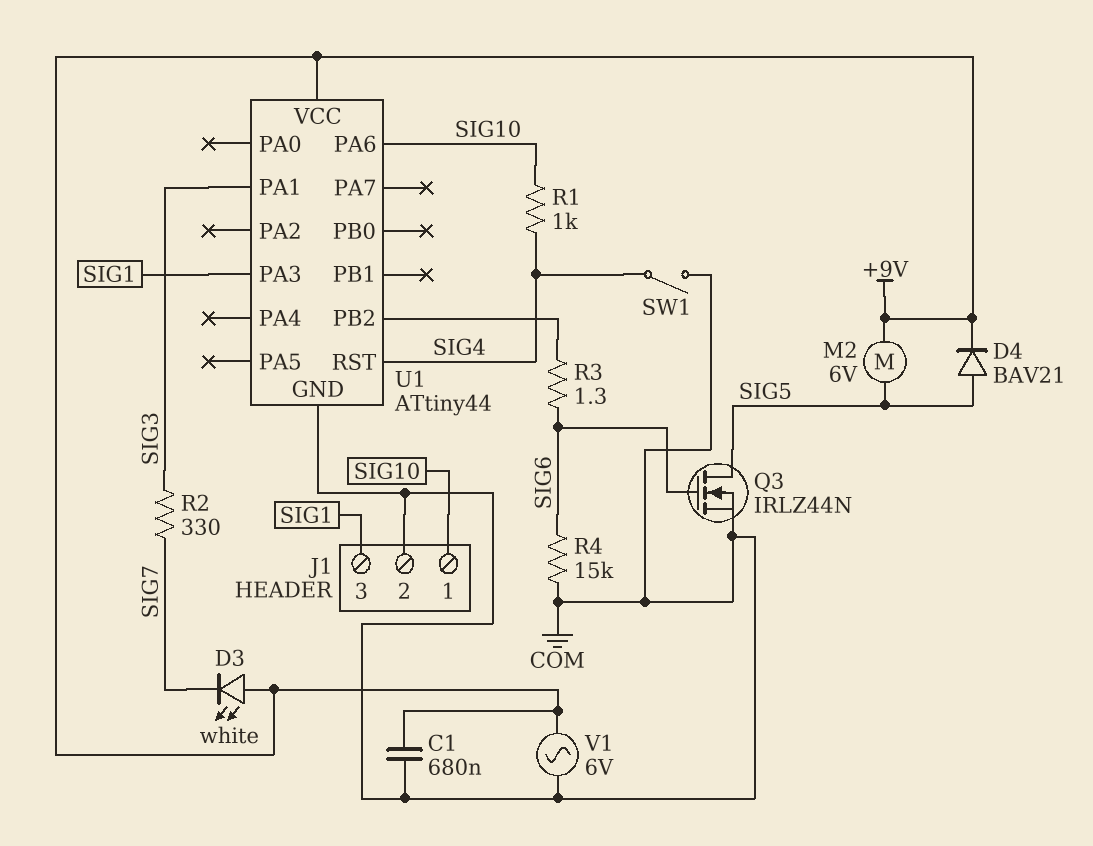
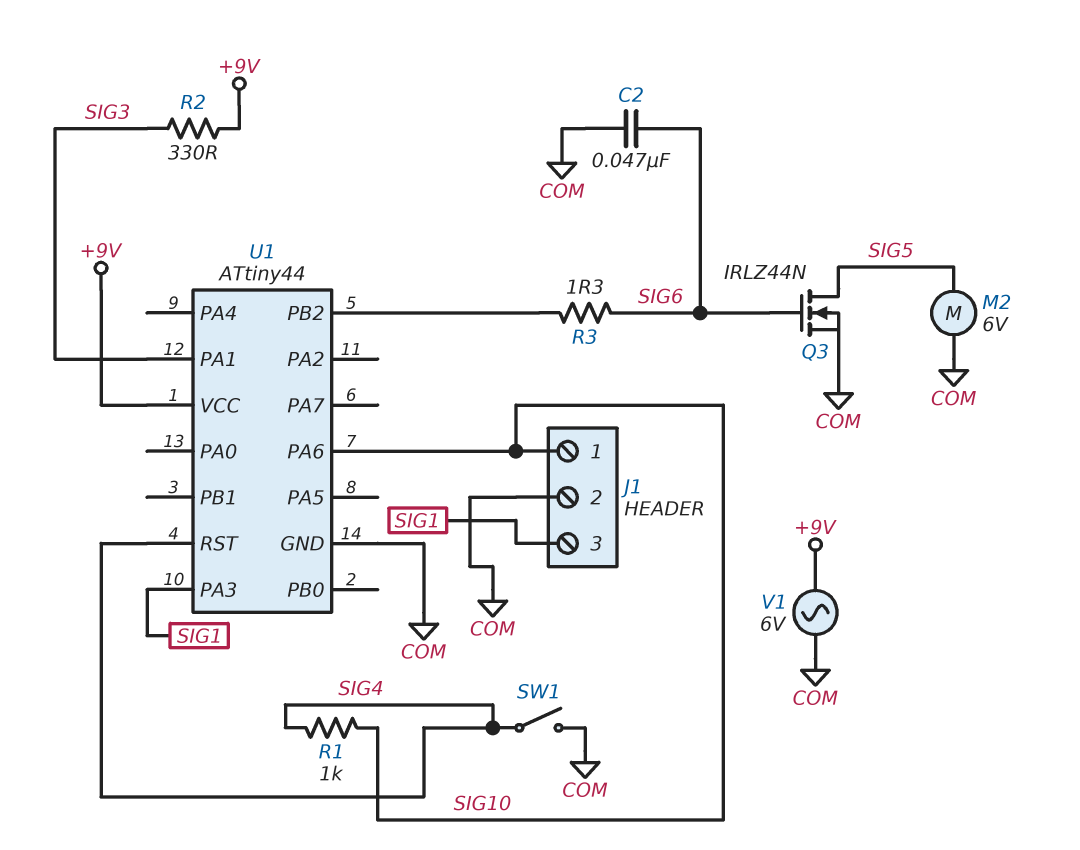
C1: 680nF (+9V, COM) -> none
C2: none -> 47nF (COM, SIG6)
D3: LED white (A +9V, K SIG7) -> none
D4: diode BAV21 (A SIG5, K +9V) -> none
M2: motor 6V (+9V, SIG5) -> motor 6V (COM, SIG5)
R2: 330 (SIG3, SIG7) -> 330 (+9V, SIG3)
R4: 15k (COM, SIG6) -> none

